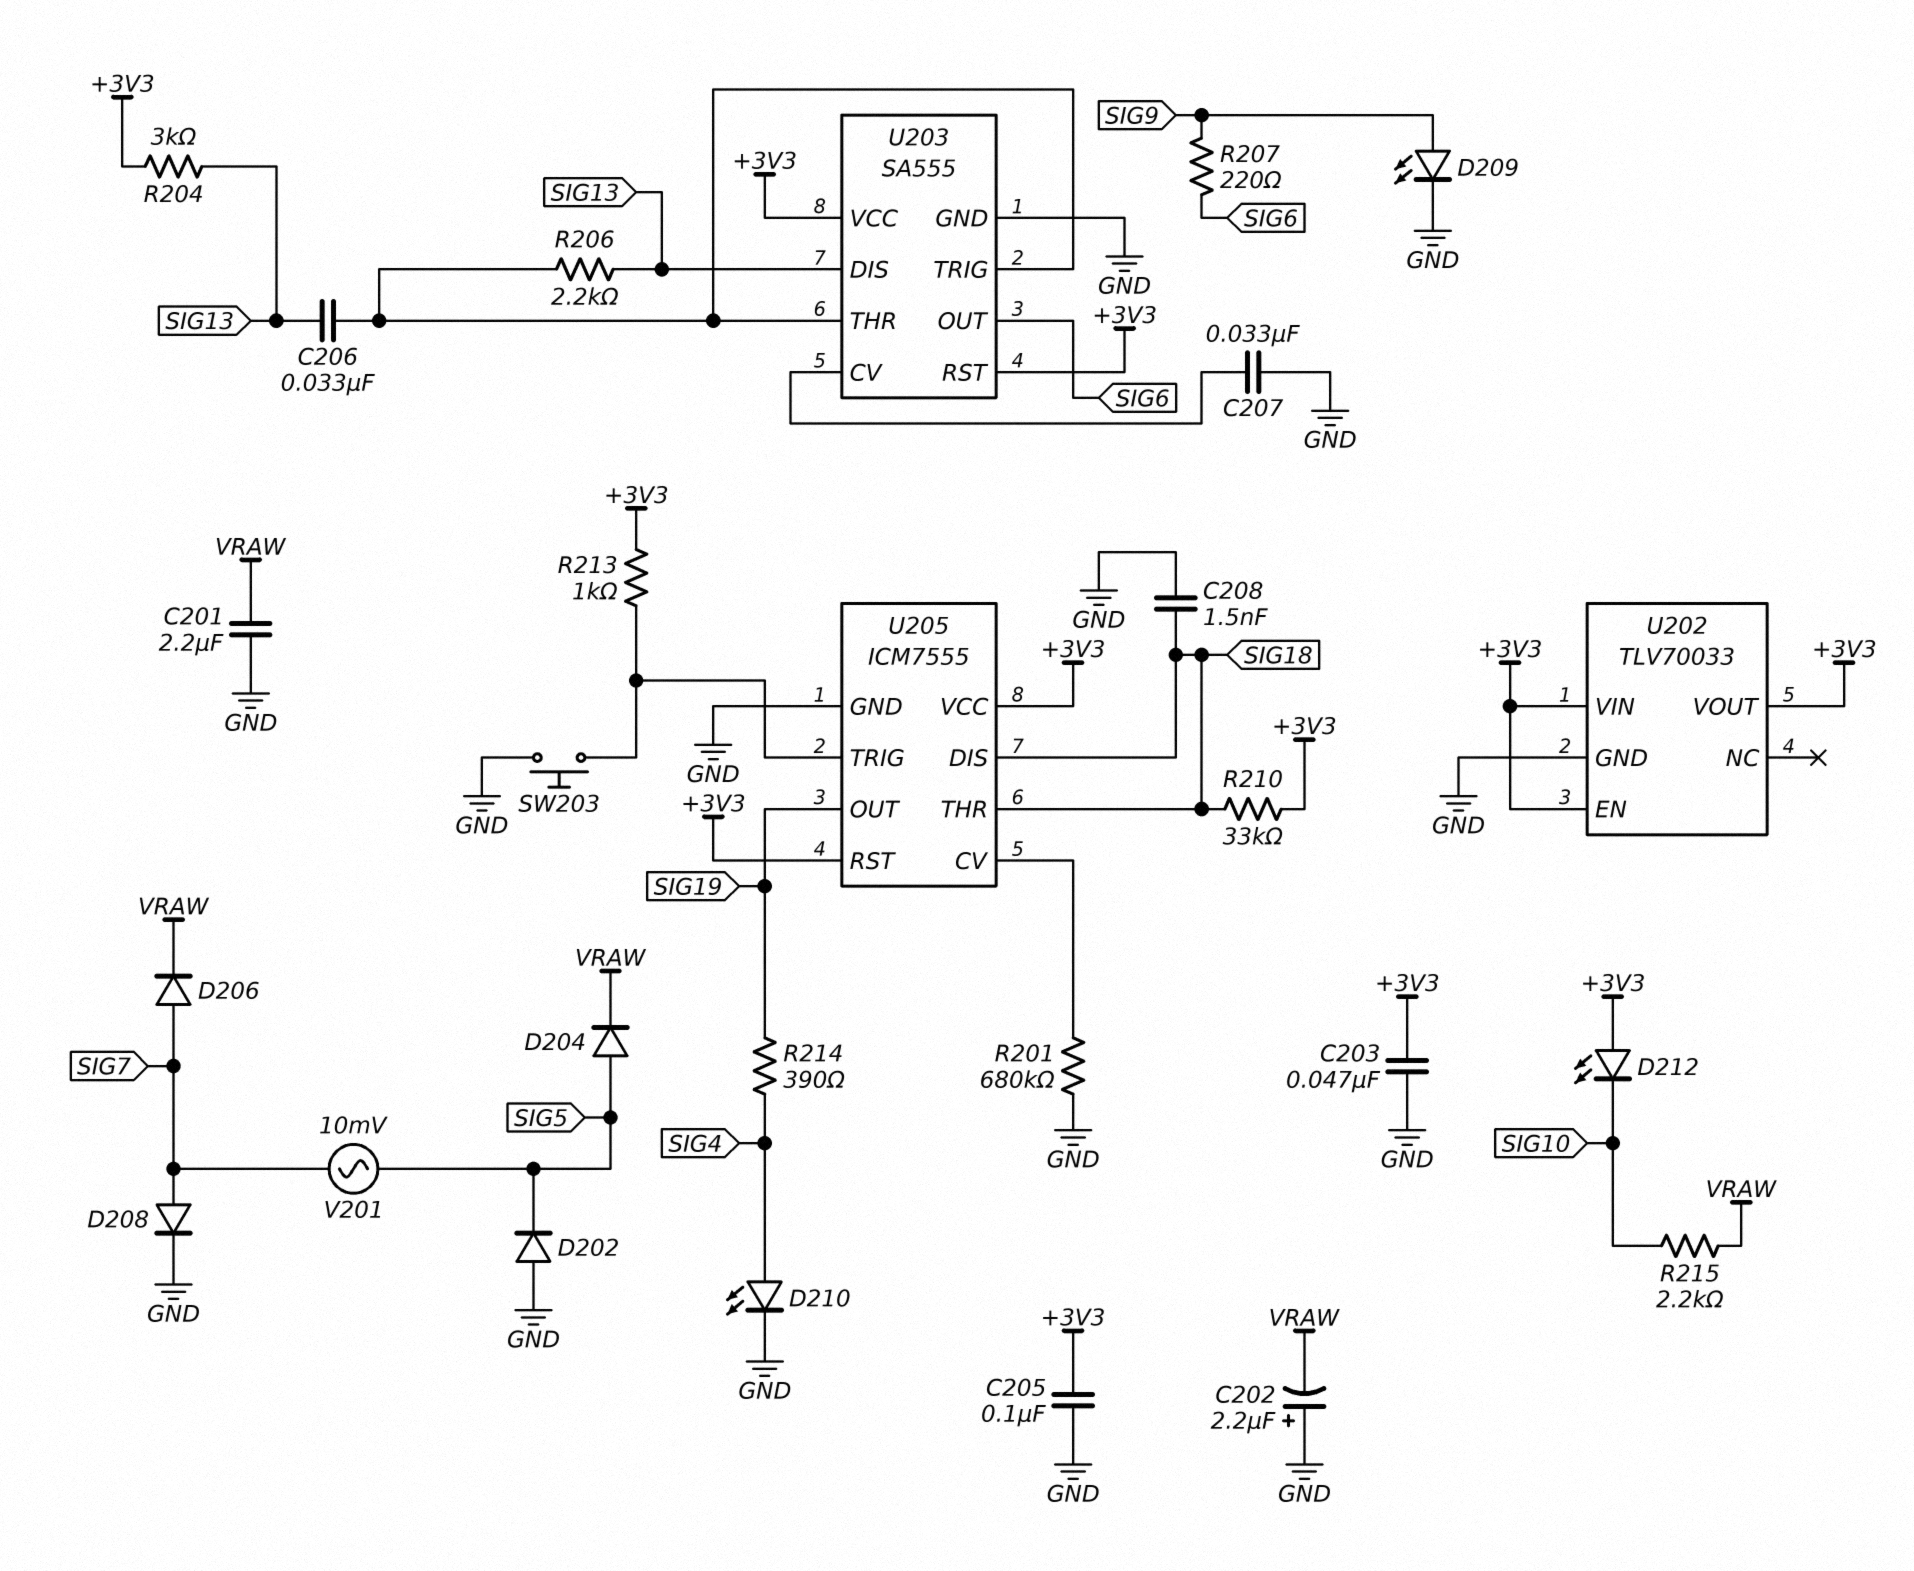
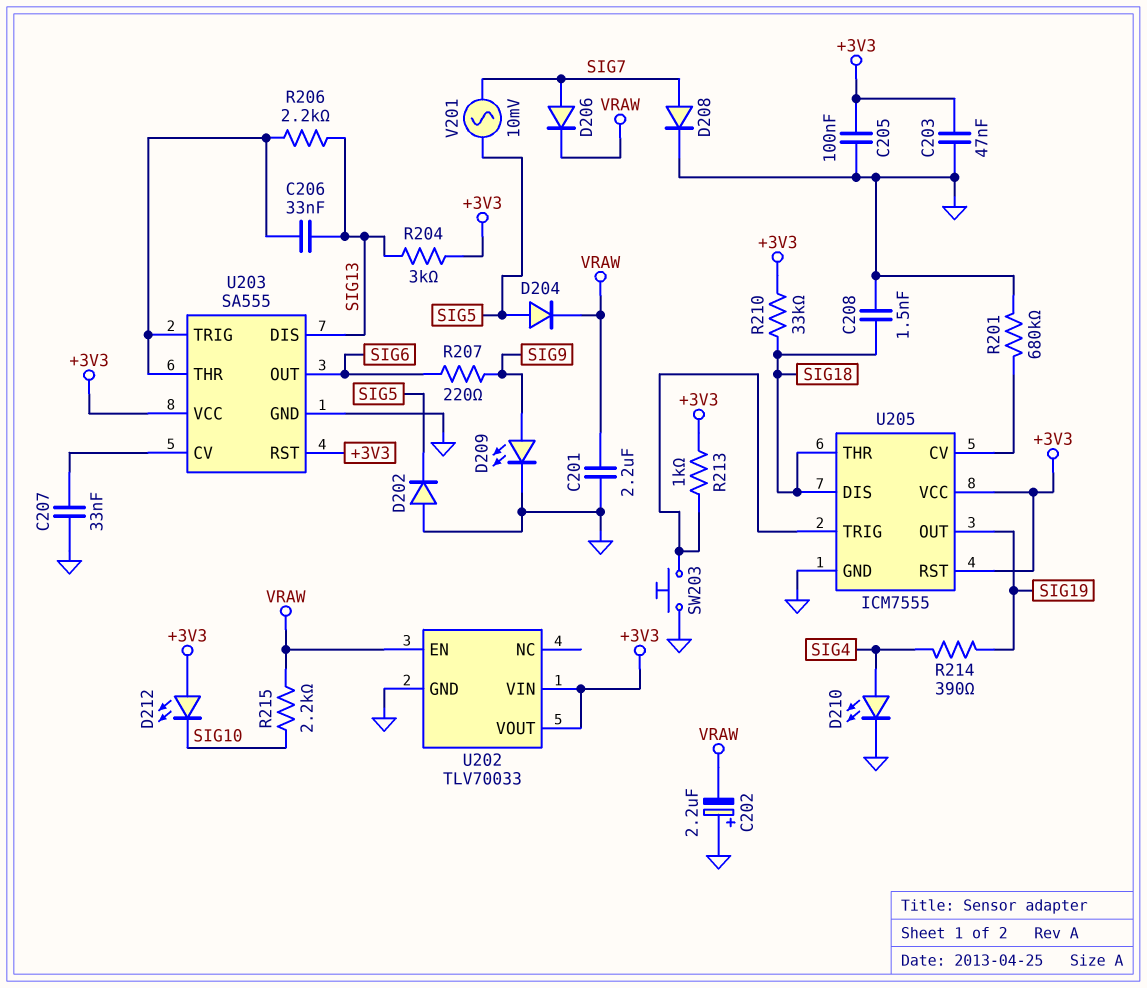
U202 pin EN: +3V3 -> VRAW

